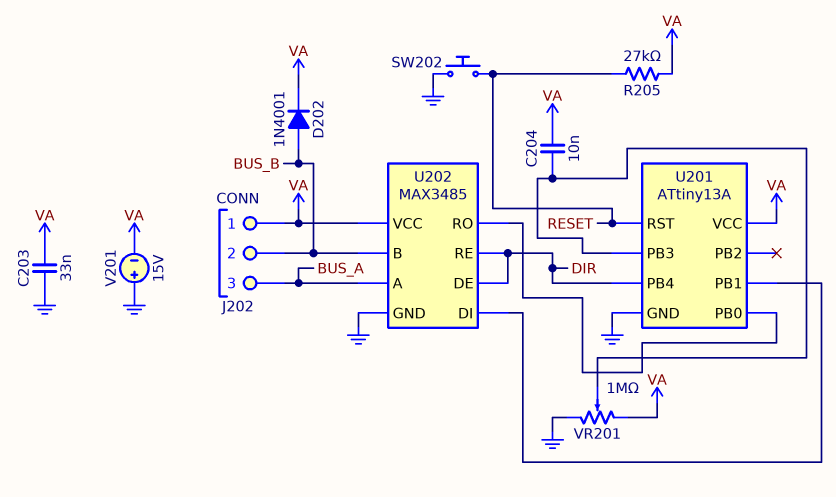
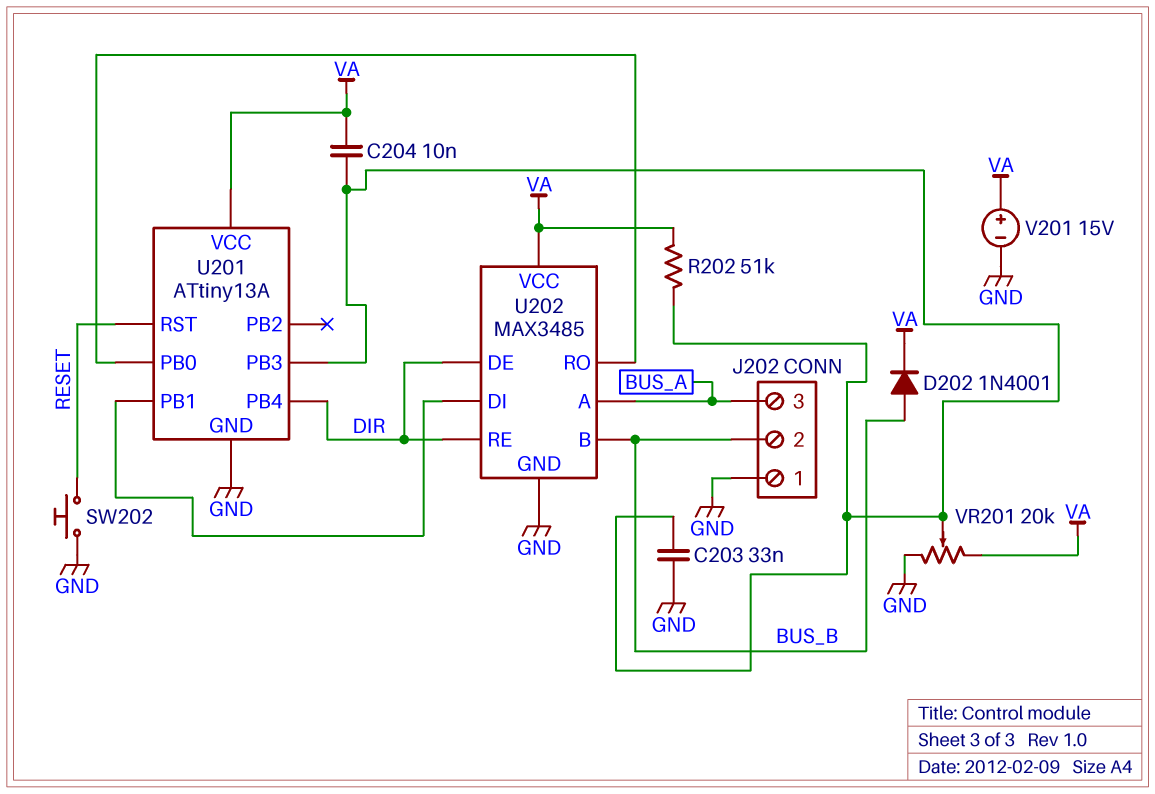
C203: 33nF (GND, VA) -> 33nF (GND, U201/PB3)
J202 pin 1: VA -> GND
R202: none -> 51k (U201/PB3, VA)
R205: 27k (RESET, VA) -> none
V201: 15V (plus GND, minus VA) -> 15V (plus VA, minus GND)
VR201: 1M (GND, VA, wiper U201/PB3) -> 20k (GND, VA, wiper U201/PB3)

